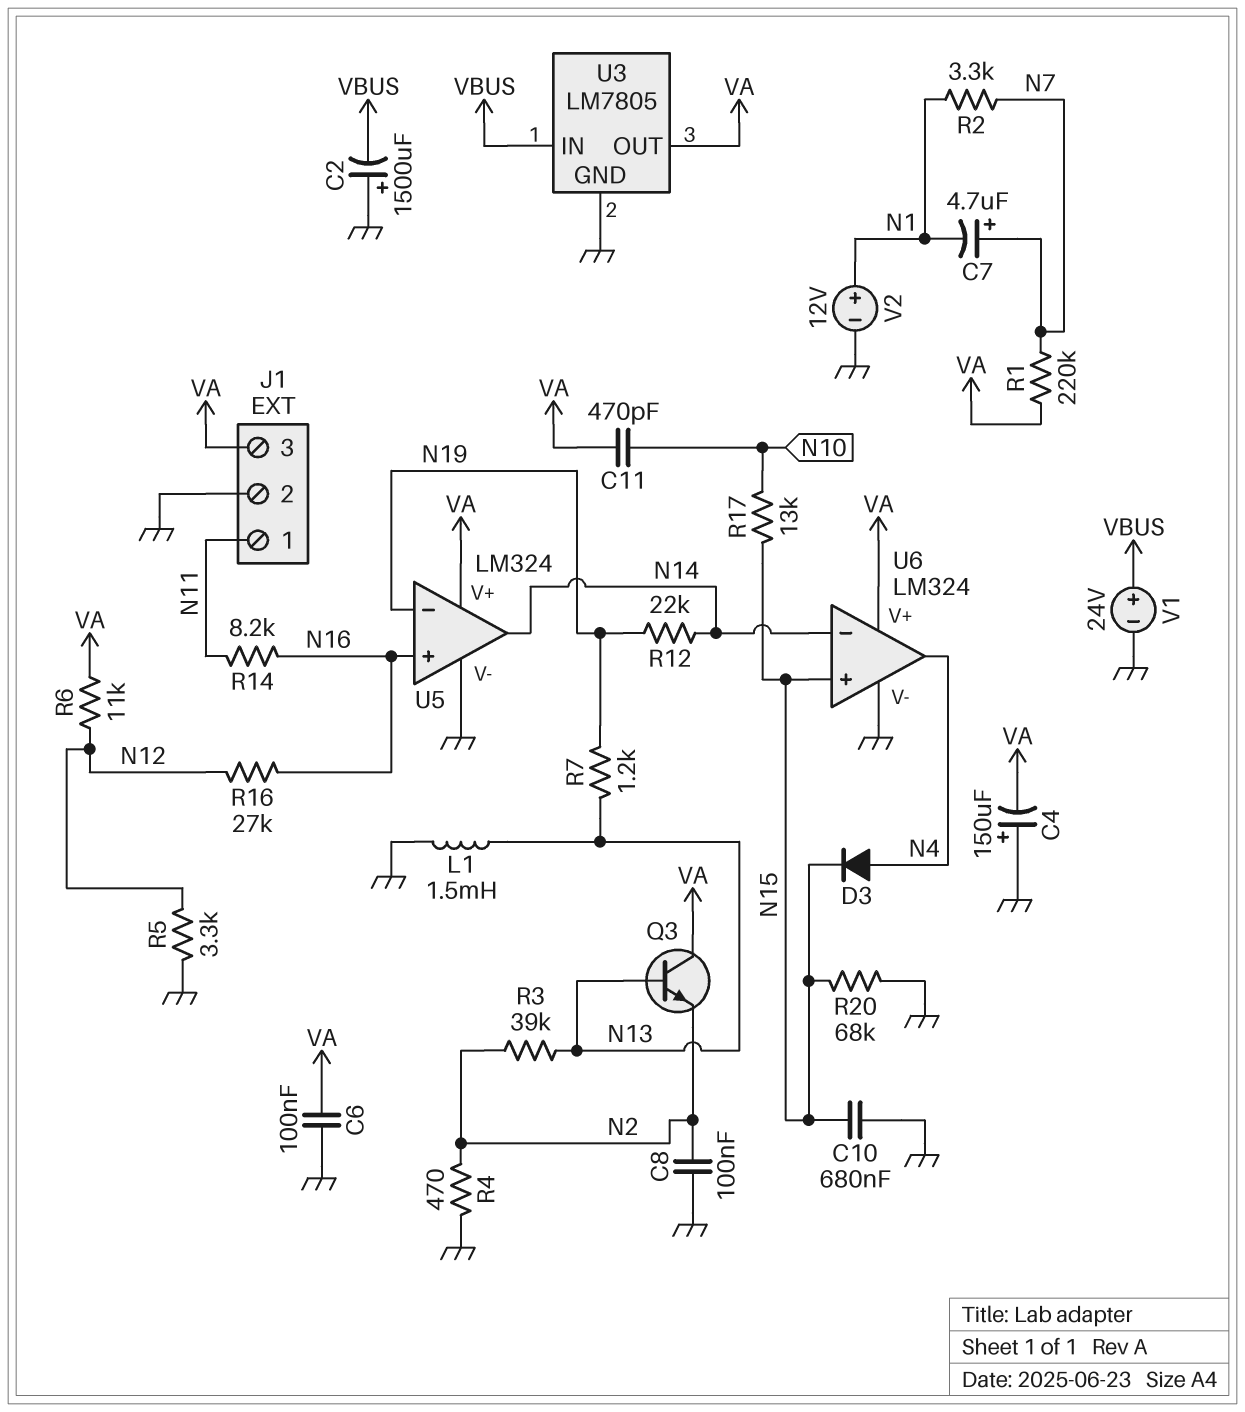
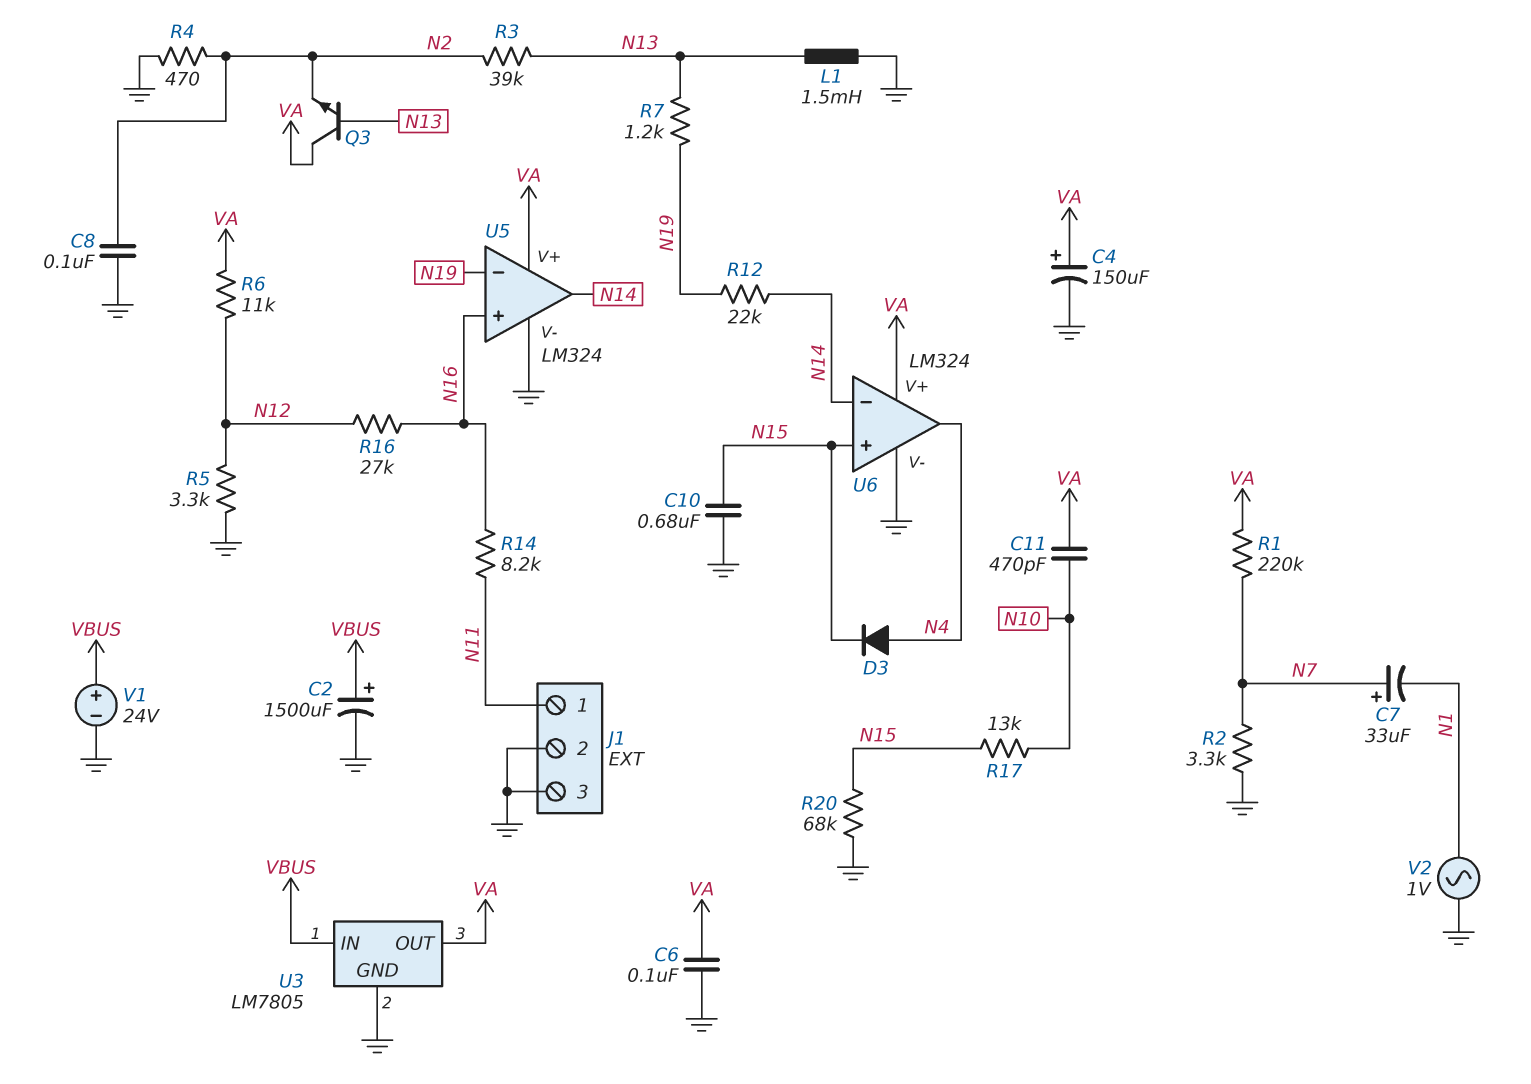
C2: 1500uF (plus GND, minus VBUS) -> 1500uF (plus VBUS, minus GND)
C4: 150uF (plus GND, minus VA) -> 150uF (plus VA, minus GND)
C7: 4.7uF (plus N7, minus N1) -> 33uF (plus N7, minus N1)
J1 pin 3: VA -> GND
R2: 3.3k (N1, N7) -> 3.3k (GND, N7)
V2: 12V (plus N1, minus GND) -> AC 1V (GND, N1)

